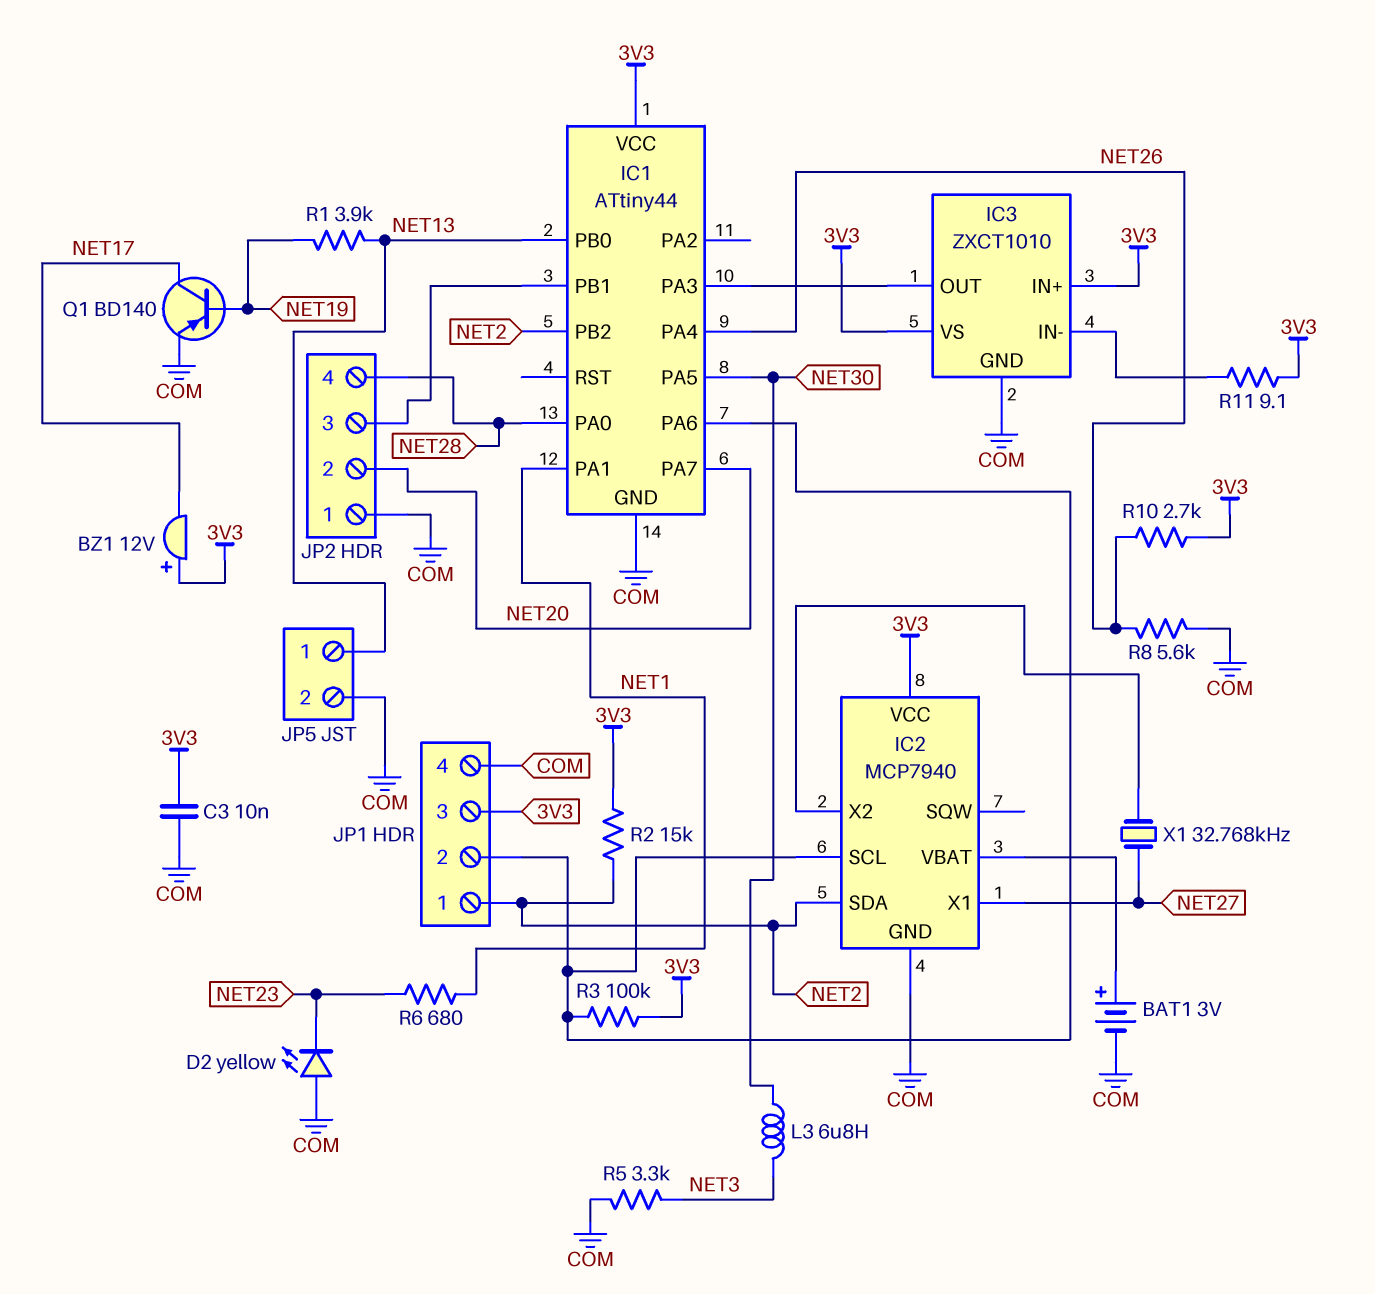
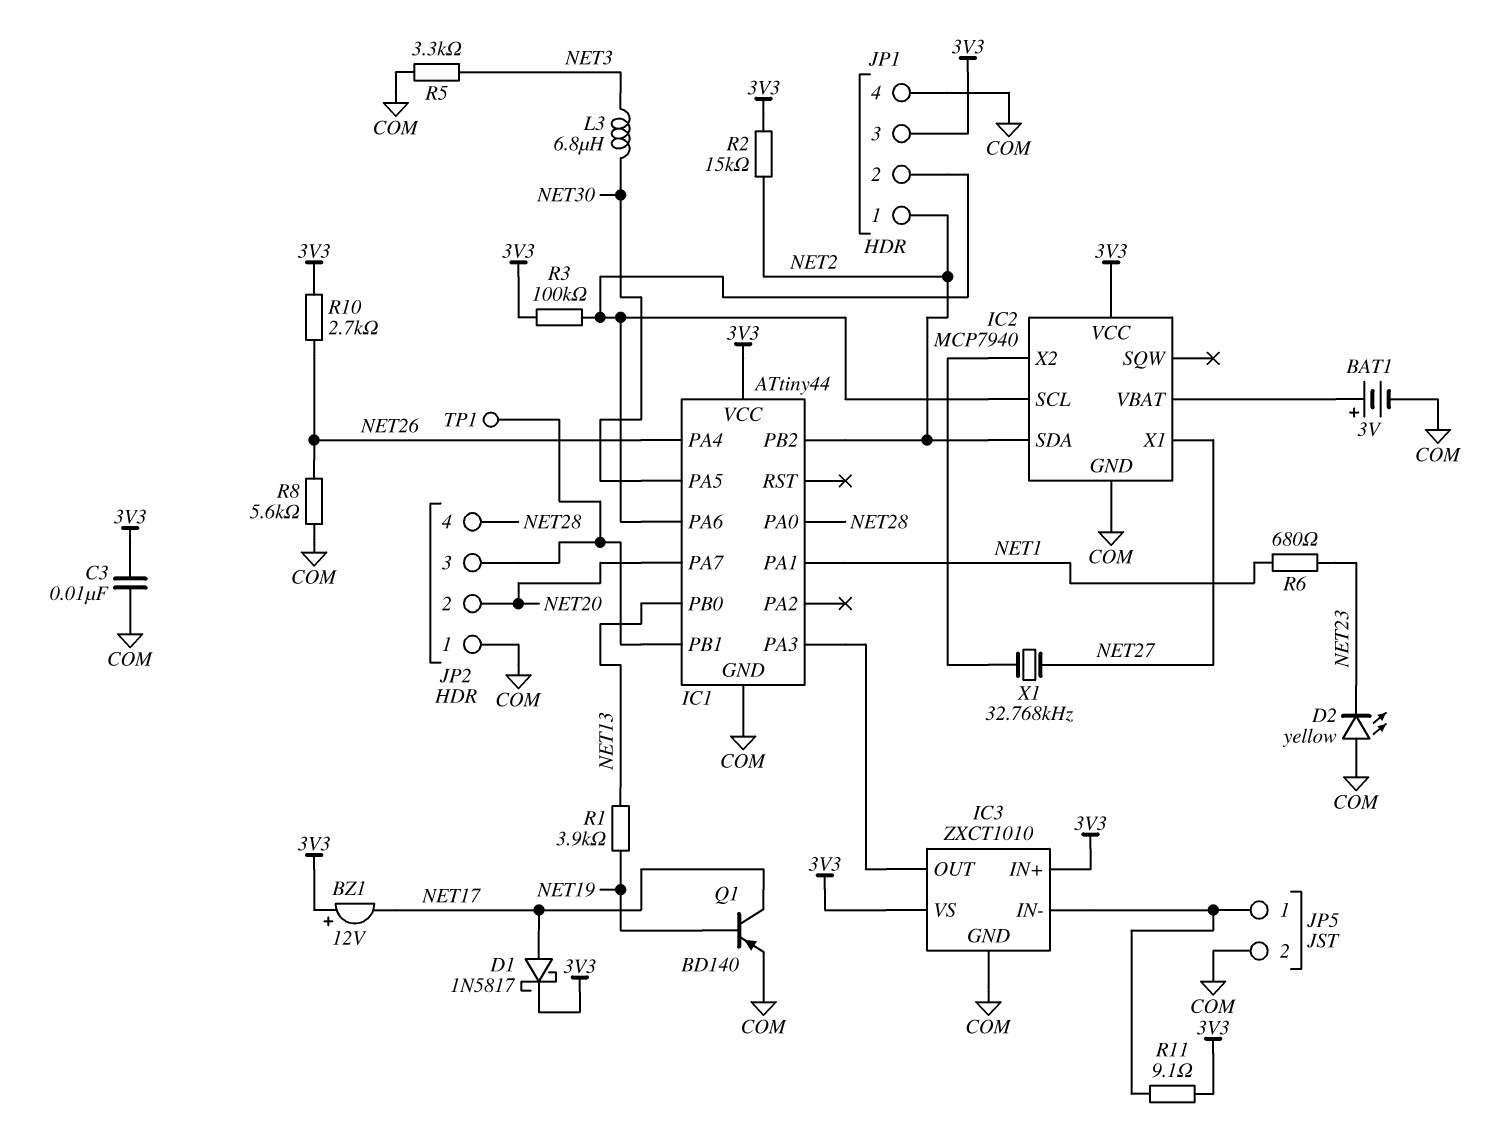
D1: none -> schottky 1N5817 (A NET17, K 3V3)
JP5 pin 1: NET13 -> IC3/IN-
TP1: none -> test point (IC1/PB1)

